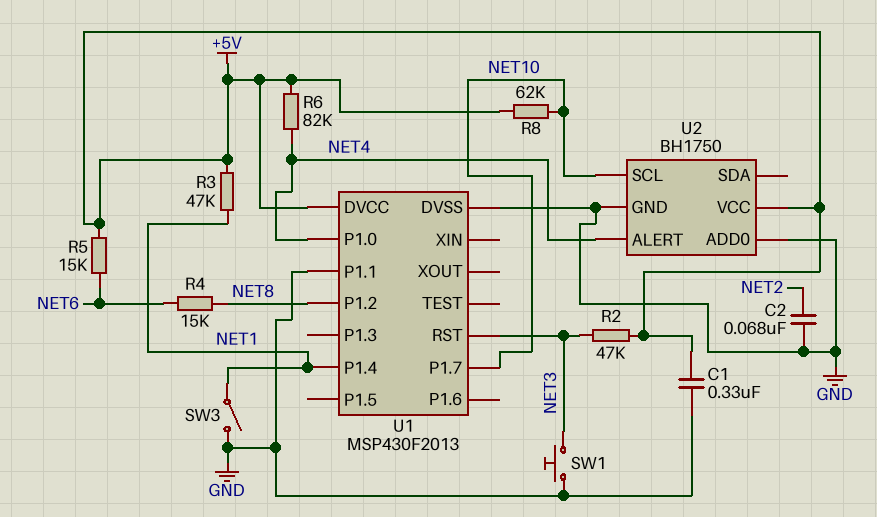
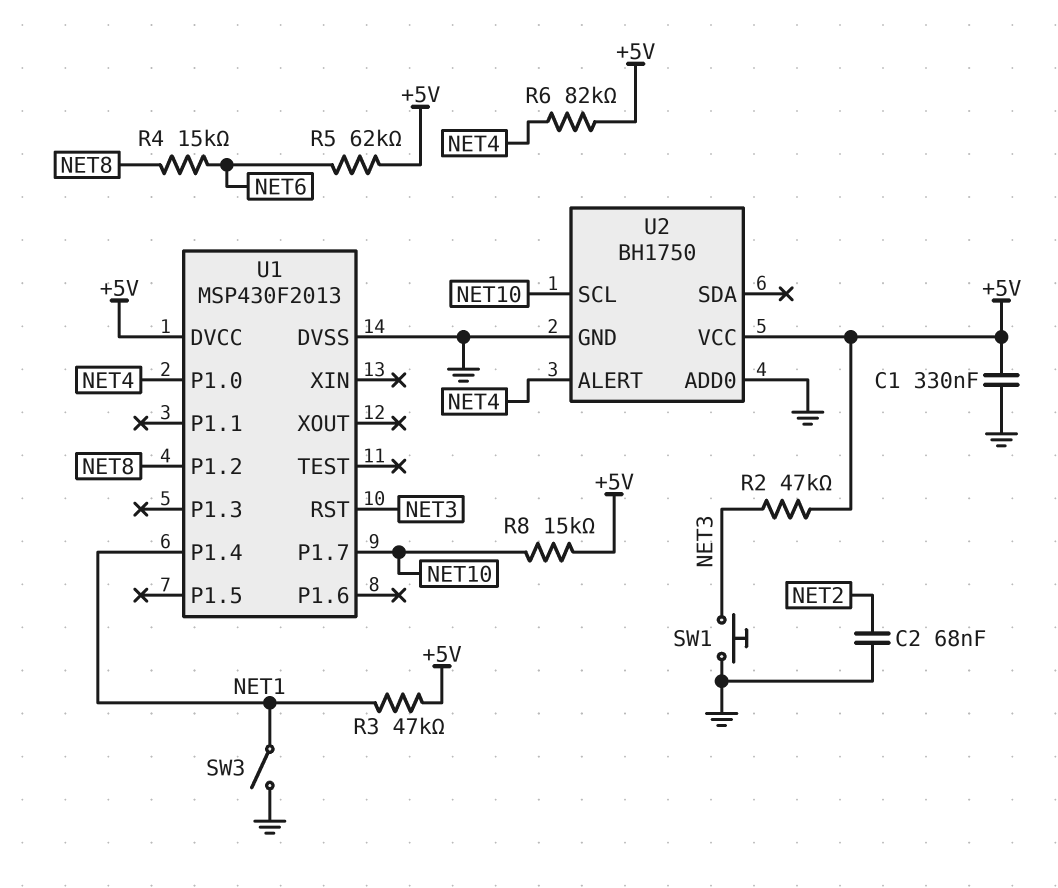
R5: 15k (+5V, NET6) -> 62k (+5V, NET6)
R8: 62k (+5V, NET10) -> 15k (+5V, NET10)
U1 pin P1.1: GND -> none

